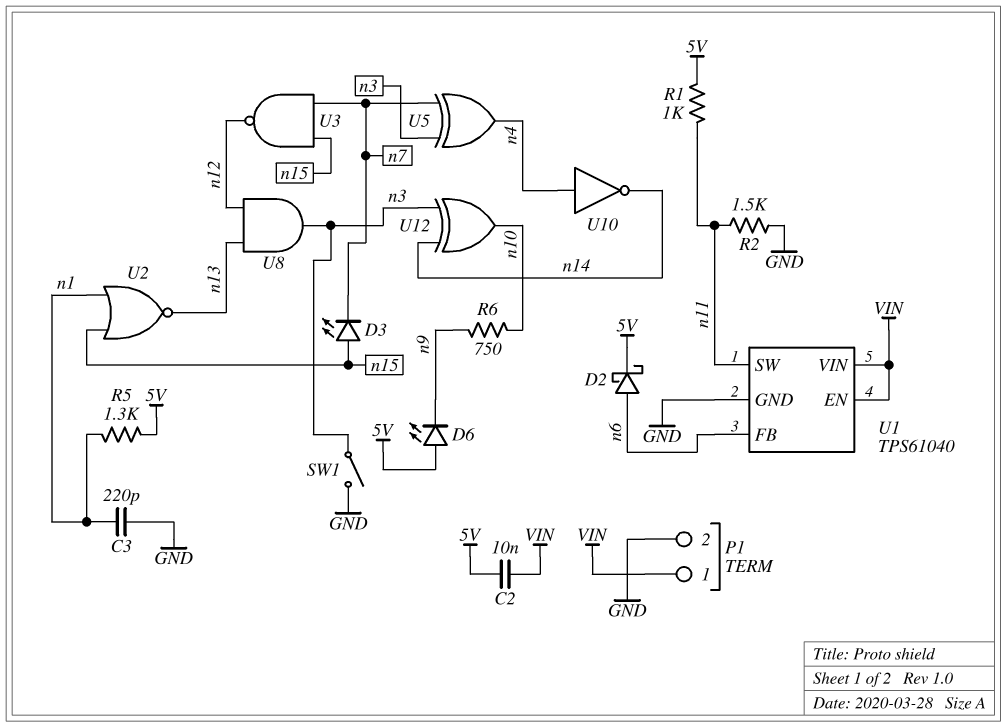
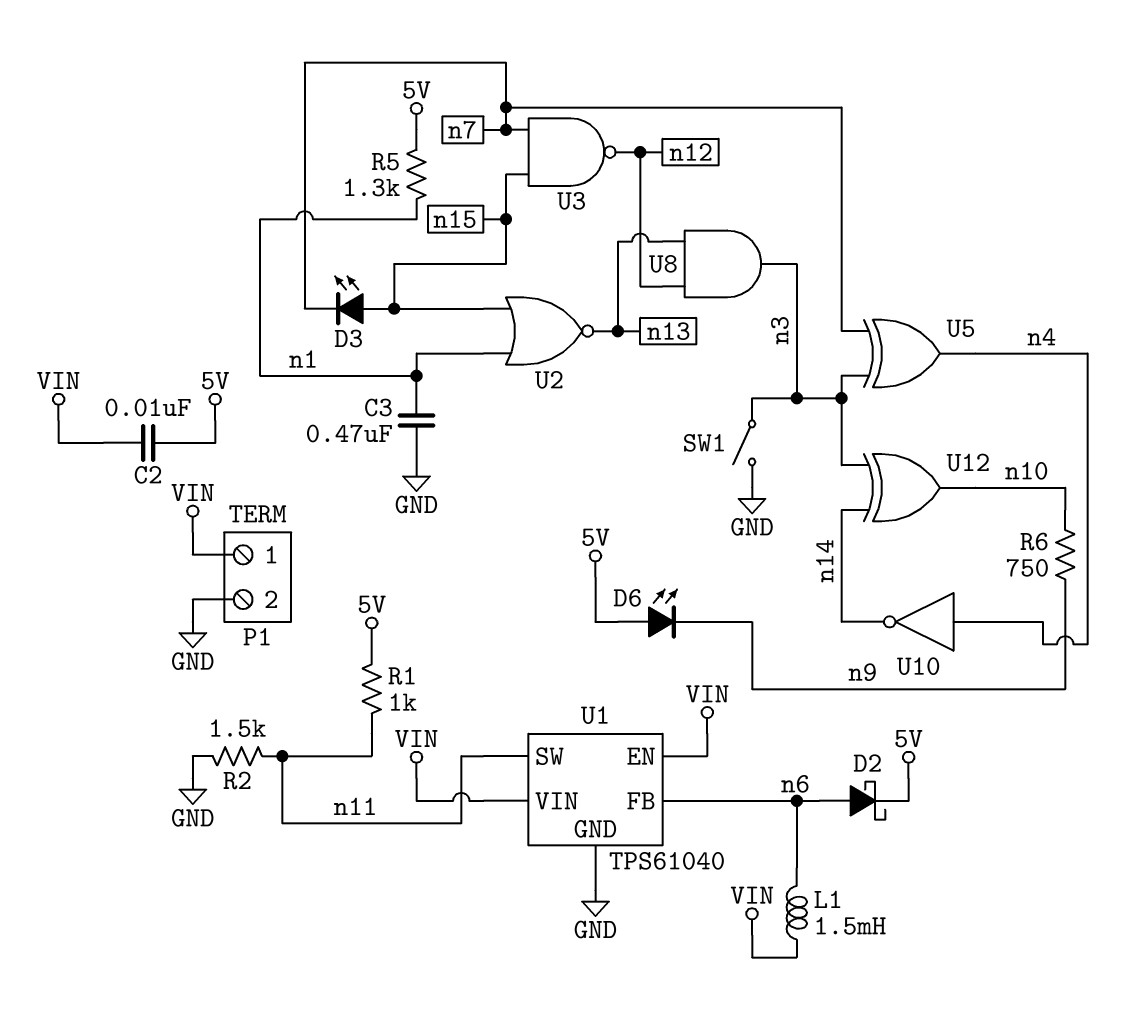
C3: 220pF (GND, n1) -> 470nF (GND, n1)
L1: none -> 1.5mH (VIN, n6)

